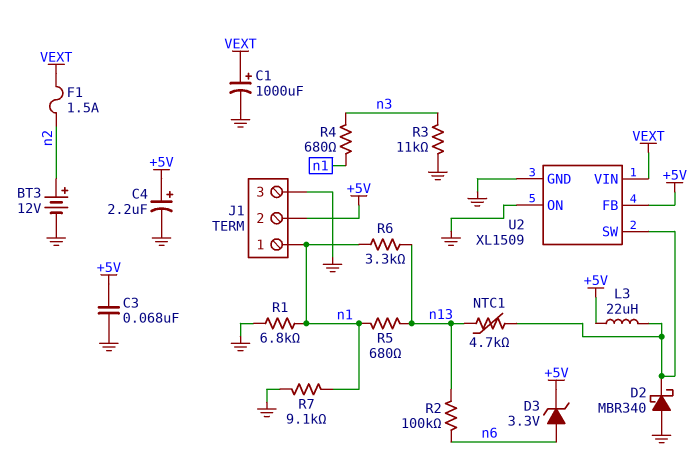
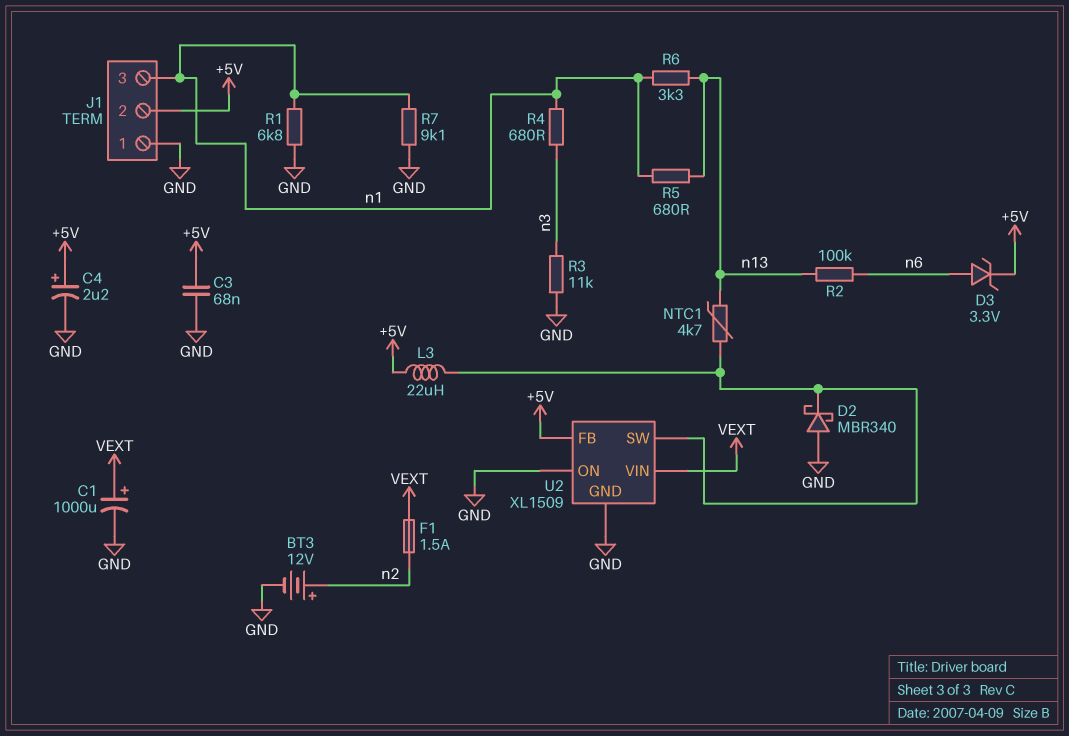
J1 pin 1: n1 -> GND
J1 pin 3: GND -> n1

